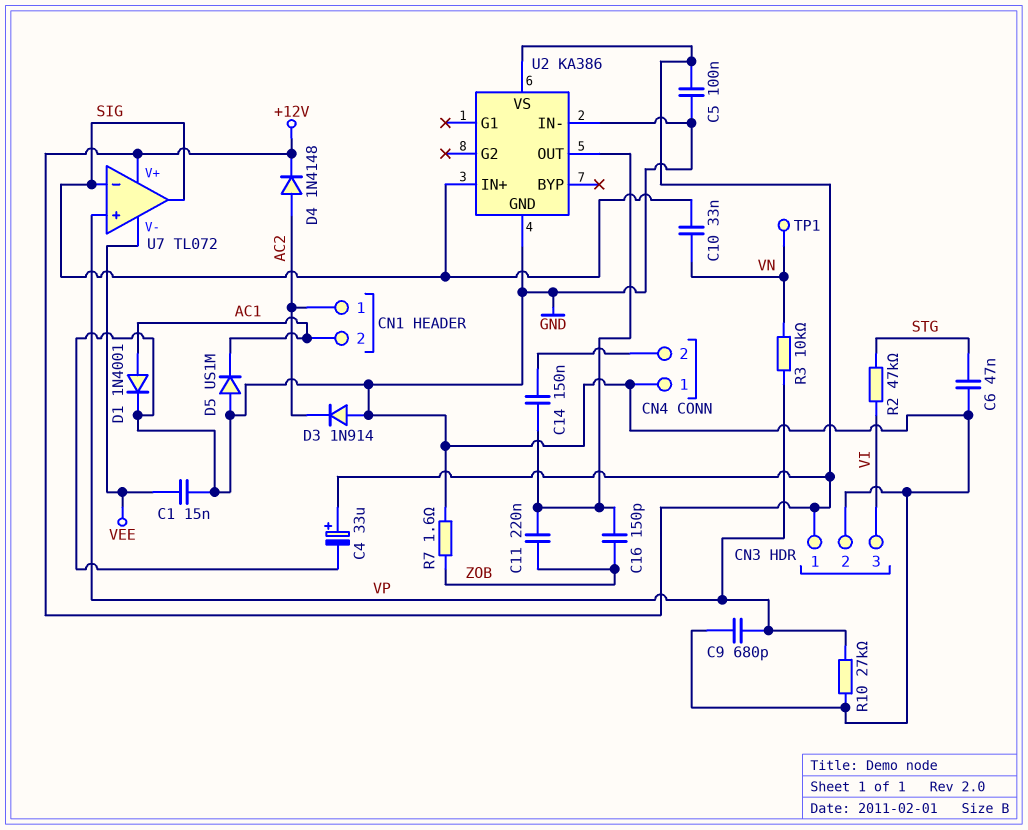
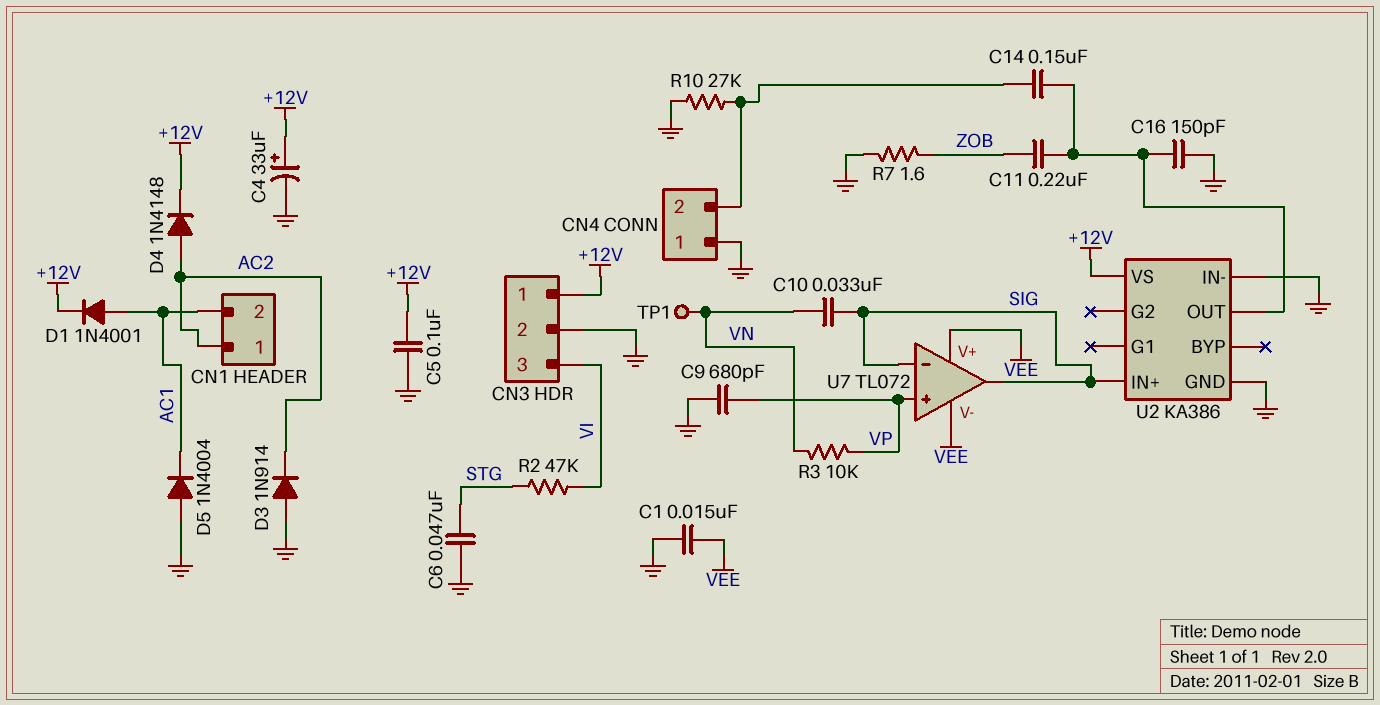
C16: 150pF (U2/OUT, ZOB) -> 150pF (GND, U2/OUT)
D1: diode 1N4001 (A AC1, K GND) -> diode 1N4001 (A AC1, K +12V)
D5: diode US1M (A GND, K AC1) -> diode 1N4004 (A GND, K AC1)
R10: 27k (GND, VP) -> 27k (CN4/2, GND)
U7 pin V+: +12V -> VEE

